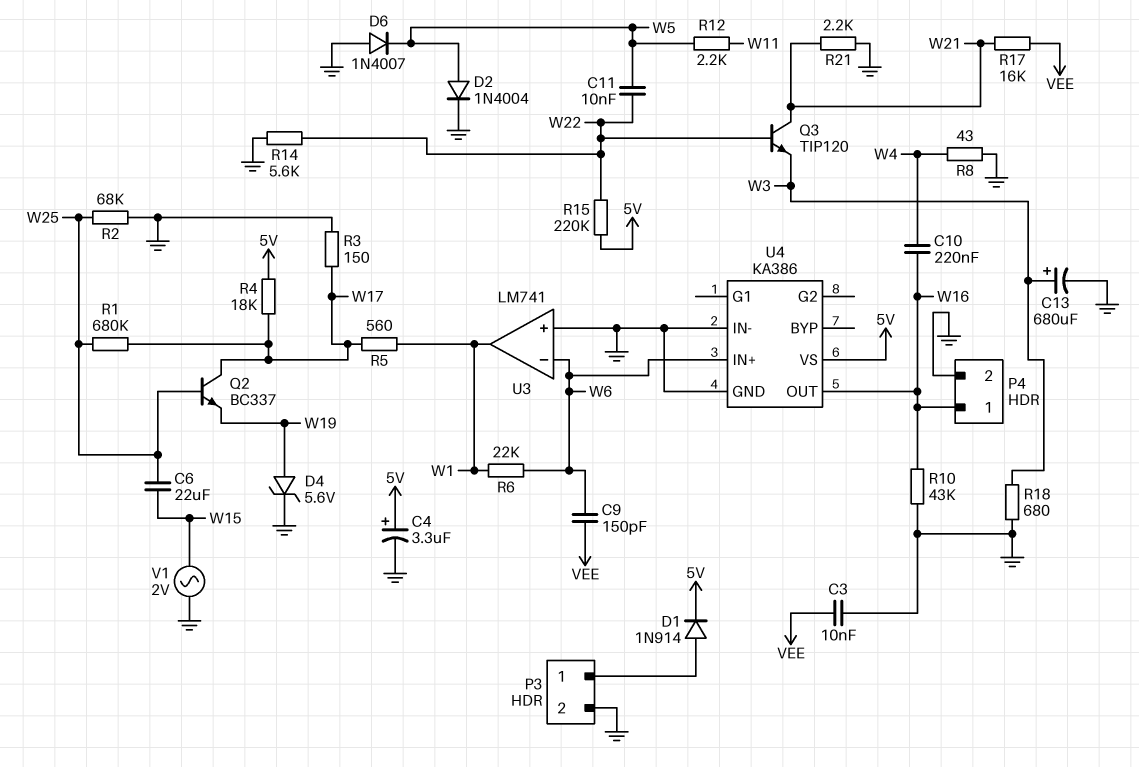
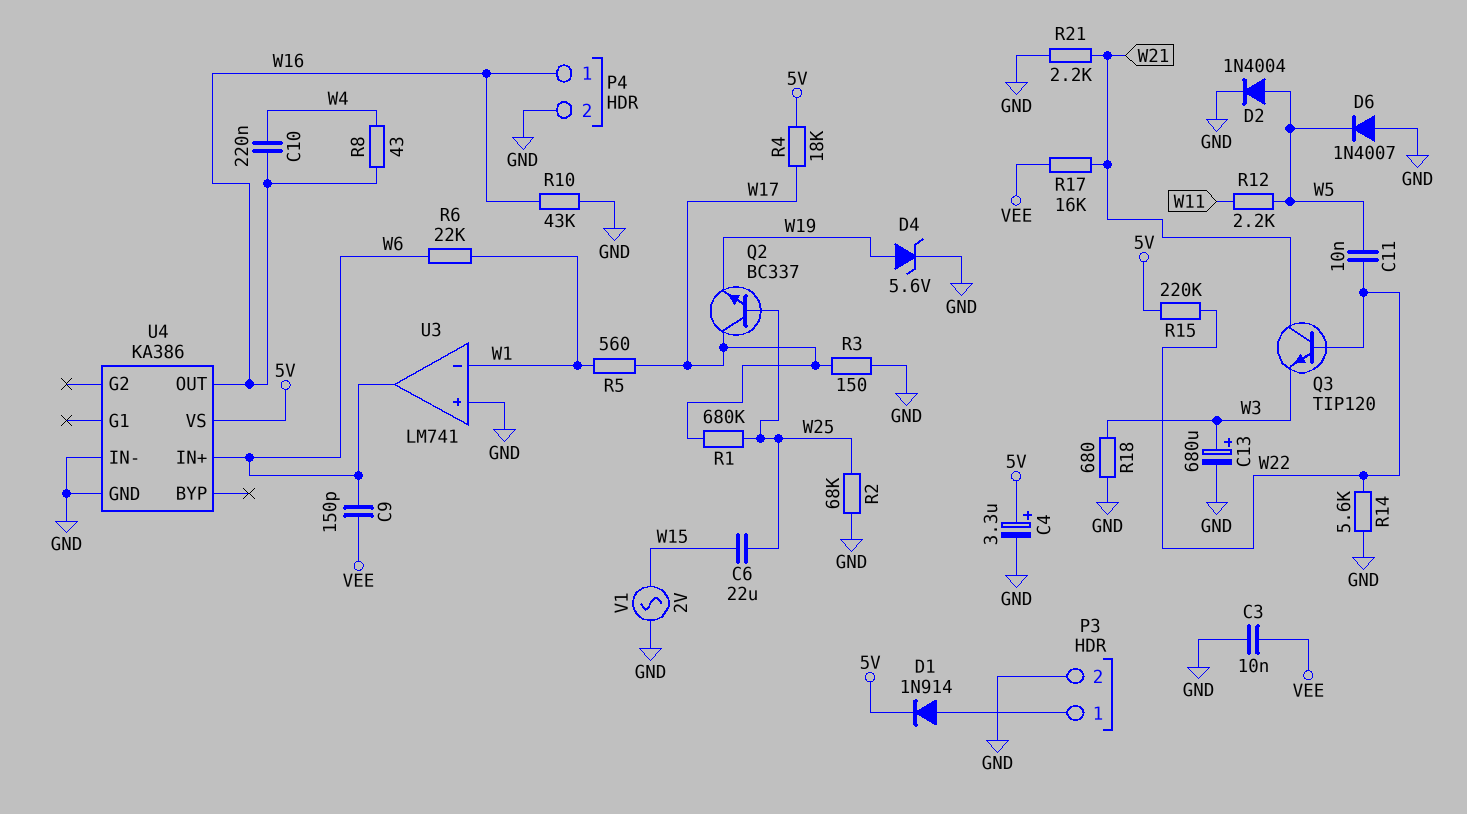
R8: 43 (GND, W4) -> 43 (W4, W16)
U3 pin in-: W6 -> W1
U3 pin out: W1 -> W6

